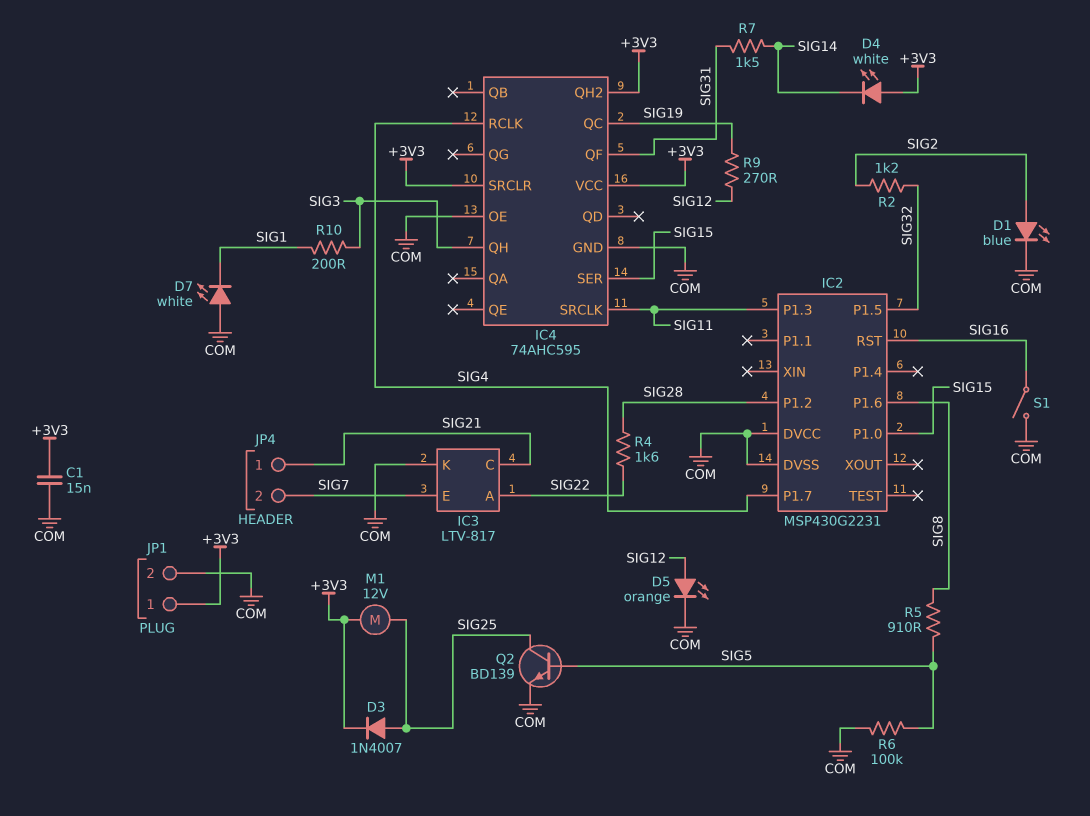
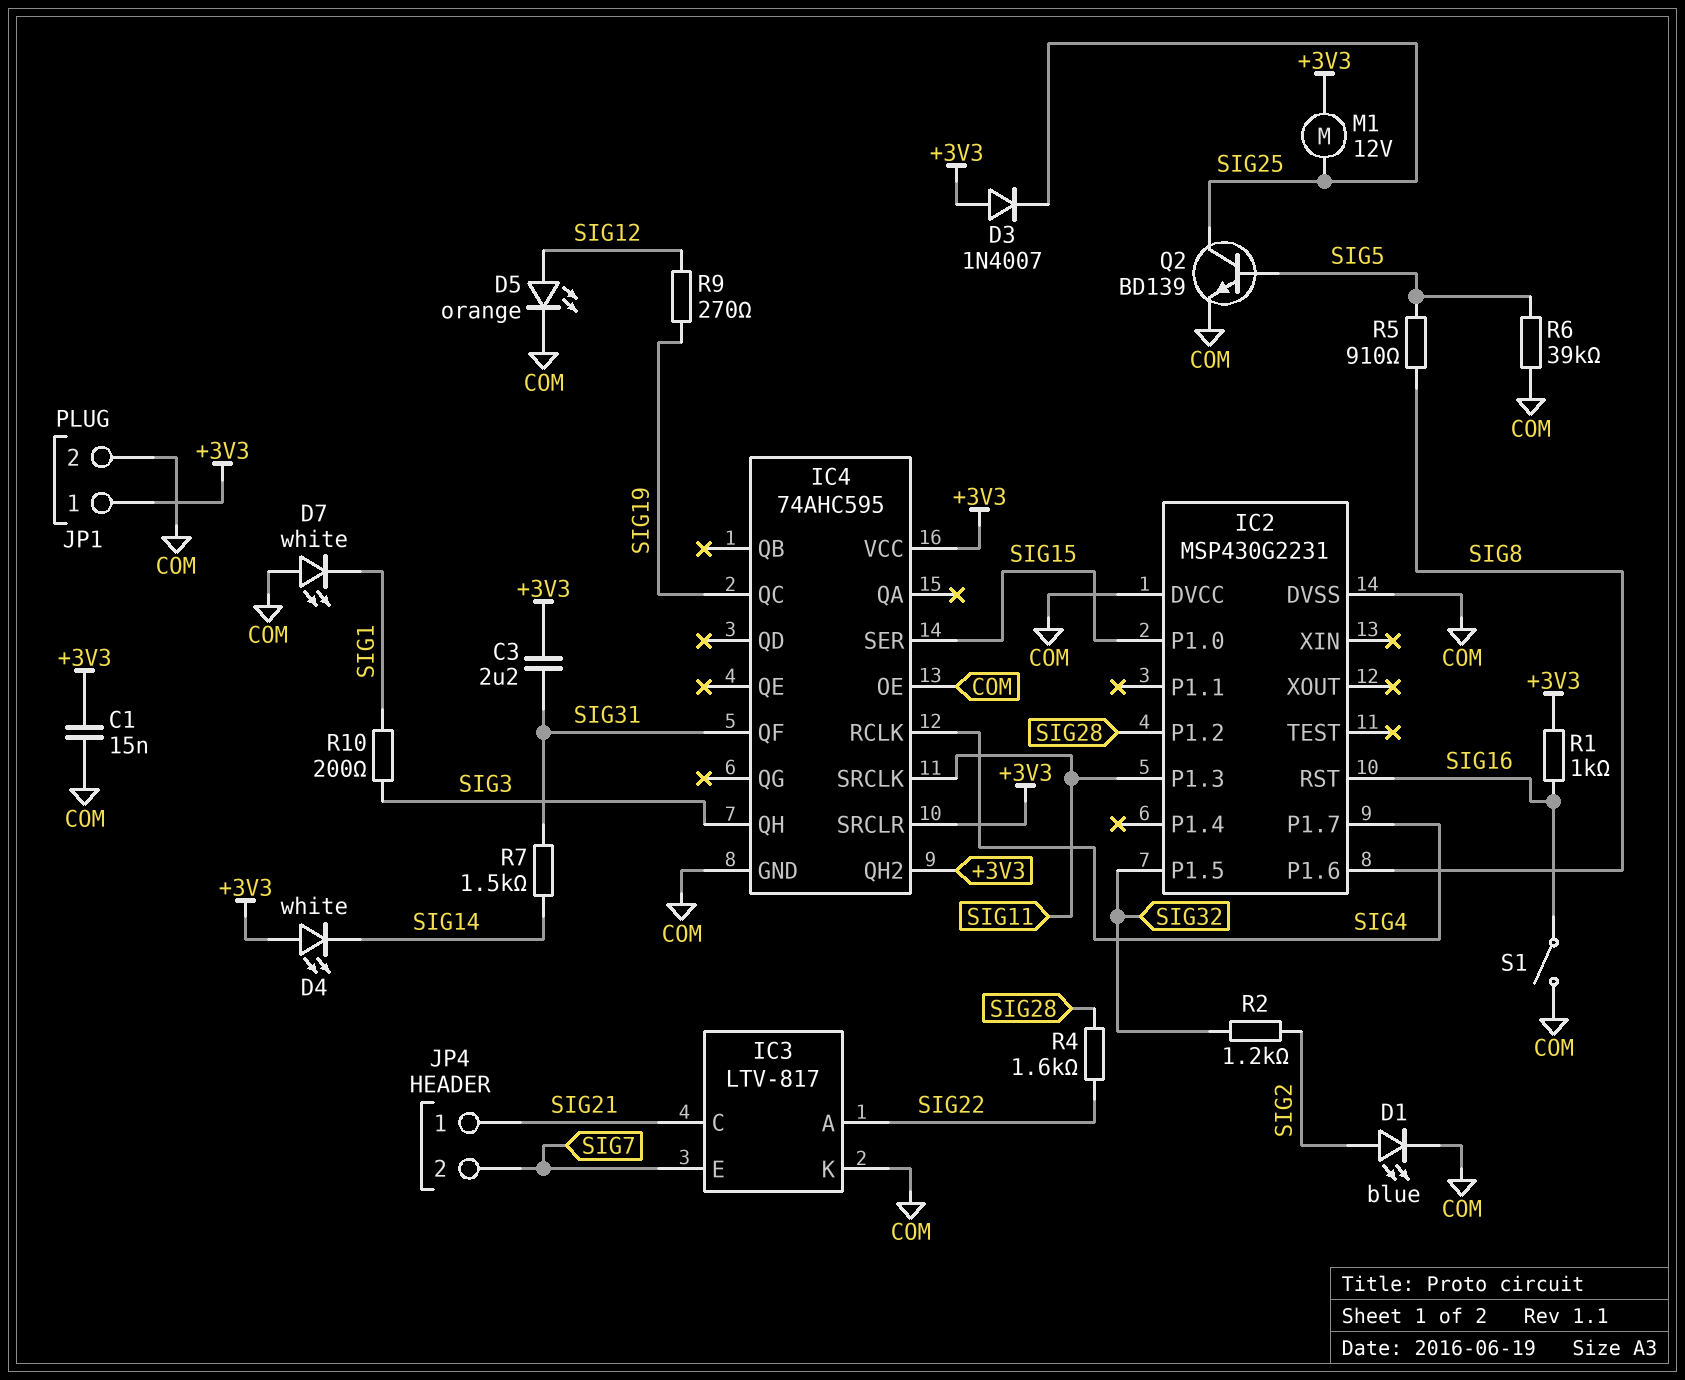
C3: none -> 2.2uF (+3V3, SIG31)
D3: diode 1N4007 (A SIG25, K +3V3) -> diode 1N4007 (A +3V3, K SIG25)
R1: none -> 1k (+3V3, SIG16)
R6: 100k (COM, SIG5) -> 39k (COM, SIG5)

